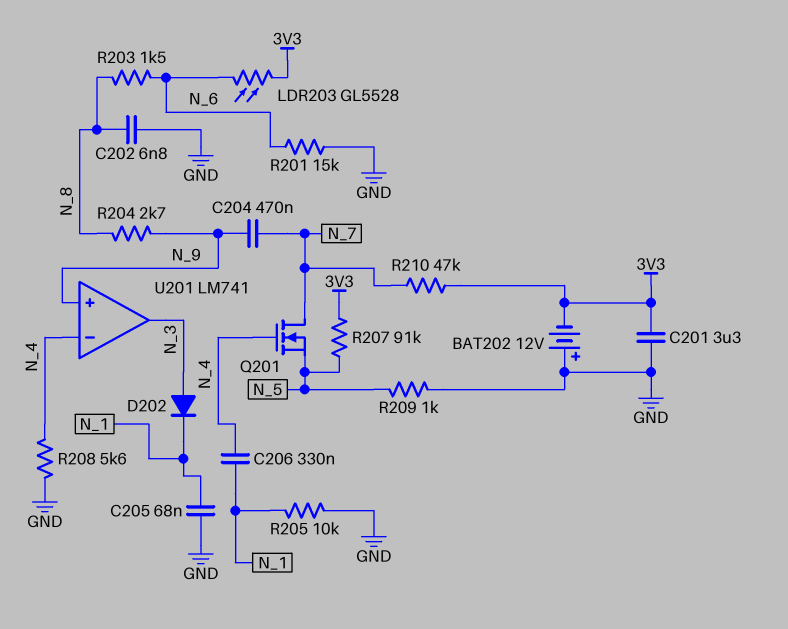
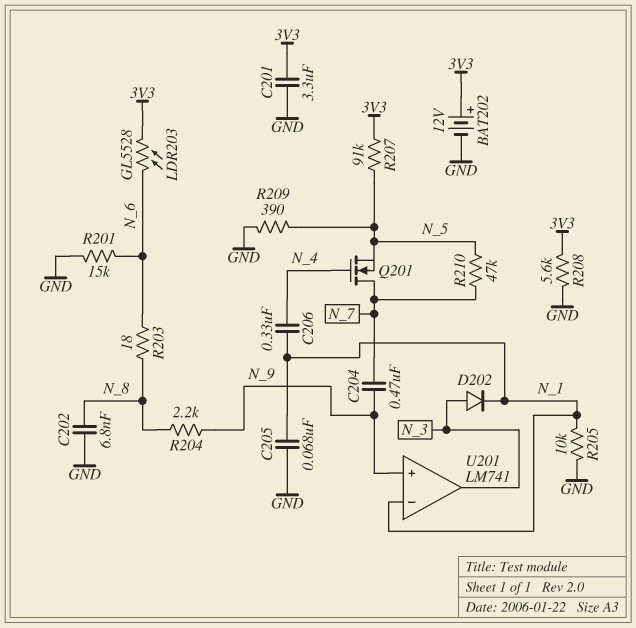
BAT202: 12V (plus GND, minus 3V3) -> 12V (plus 3V3, minus GND)
R203: 1.5k (N_6, N_8) -> 18 (N_6, N_8)
R204: 2.7k (N_8, N_9) -> 2.2k (N_8, N_9)
R208: 5.6k (GND, N_4) -> 5.6k (3V3, GND)
R209: 1k (GND, N_5) -> 390 (GND, N_5)
R210: 47k (3V3, N_7) -> 47k (N_5, N_7)
U201 pin in-: N_4 -> N_1

